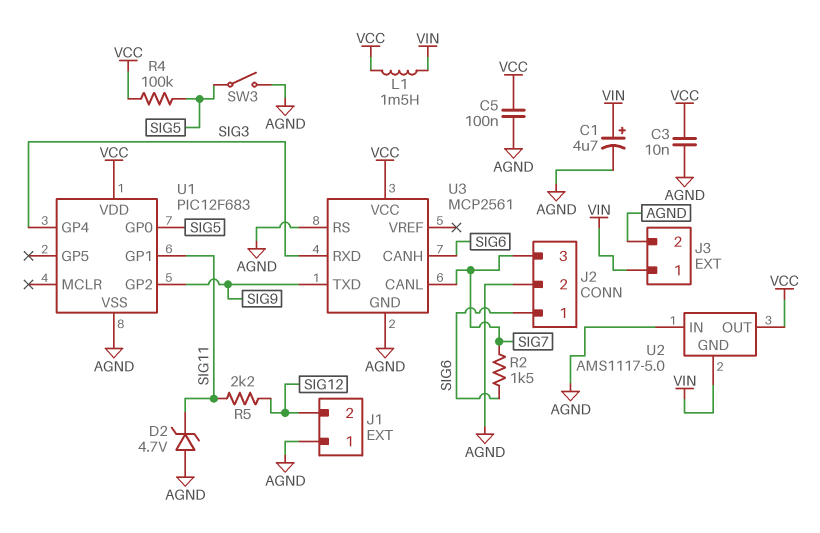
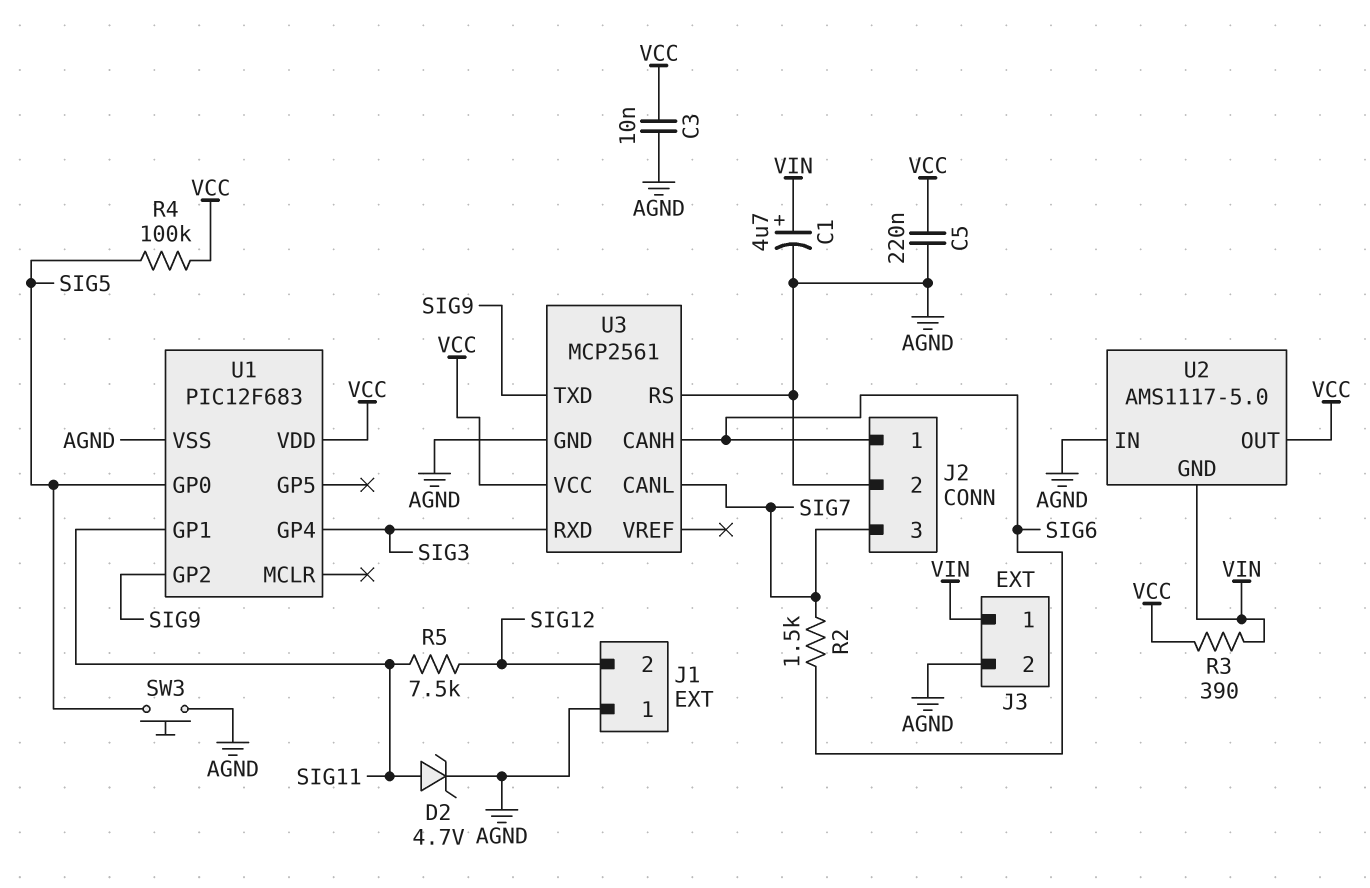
C5: 100nF (AGND, VCC) -> 220nF (AGND, VCC)
D2: zener 4.7V (A AGND, K SIG11) -> zener 4.7V (A SIG11, K AGND)
L1: 1.5mH (VCC, VIN) -> none
R3: none -> 390 (VCC, VIN)
R5: 2.2k (SIG11, SIG12) -> 7.5k (SIG11, SIG12)
SW3: switch (AGND, SIG5) -> button (AGND, SIG5)

